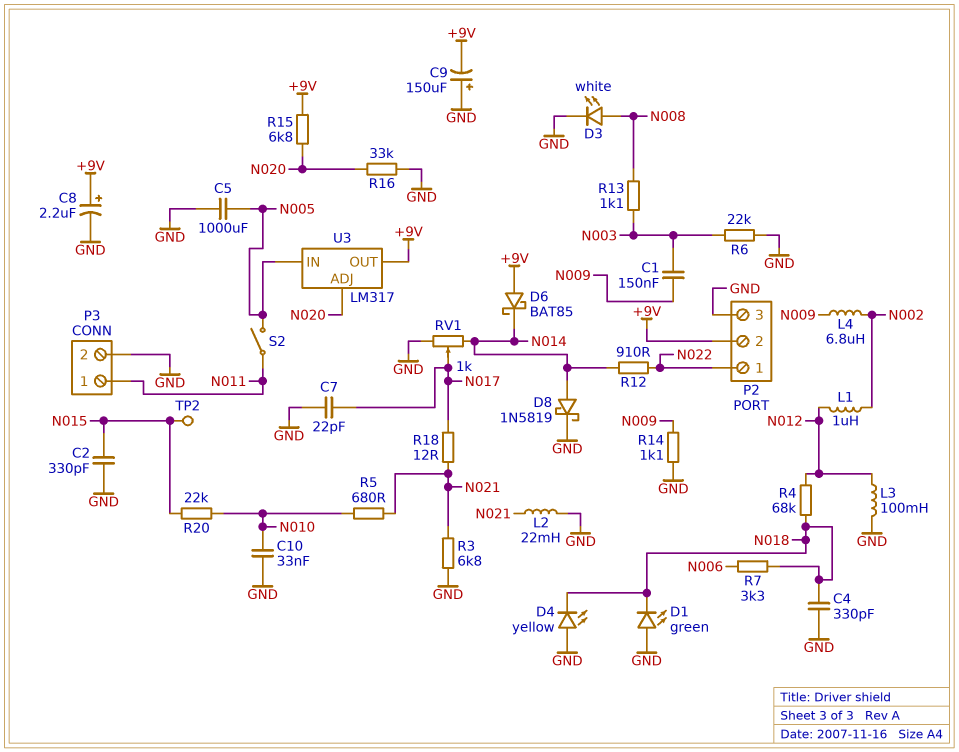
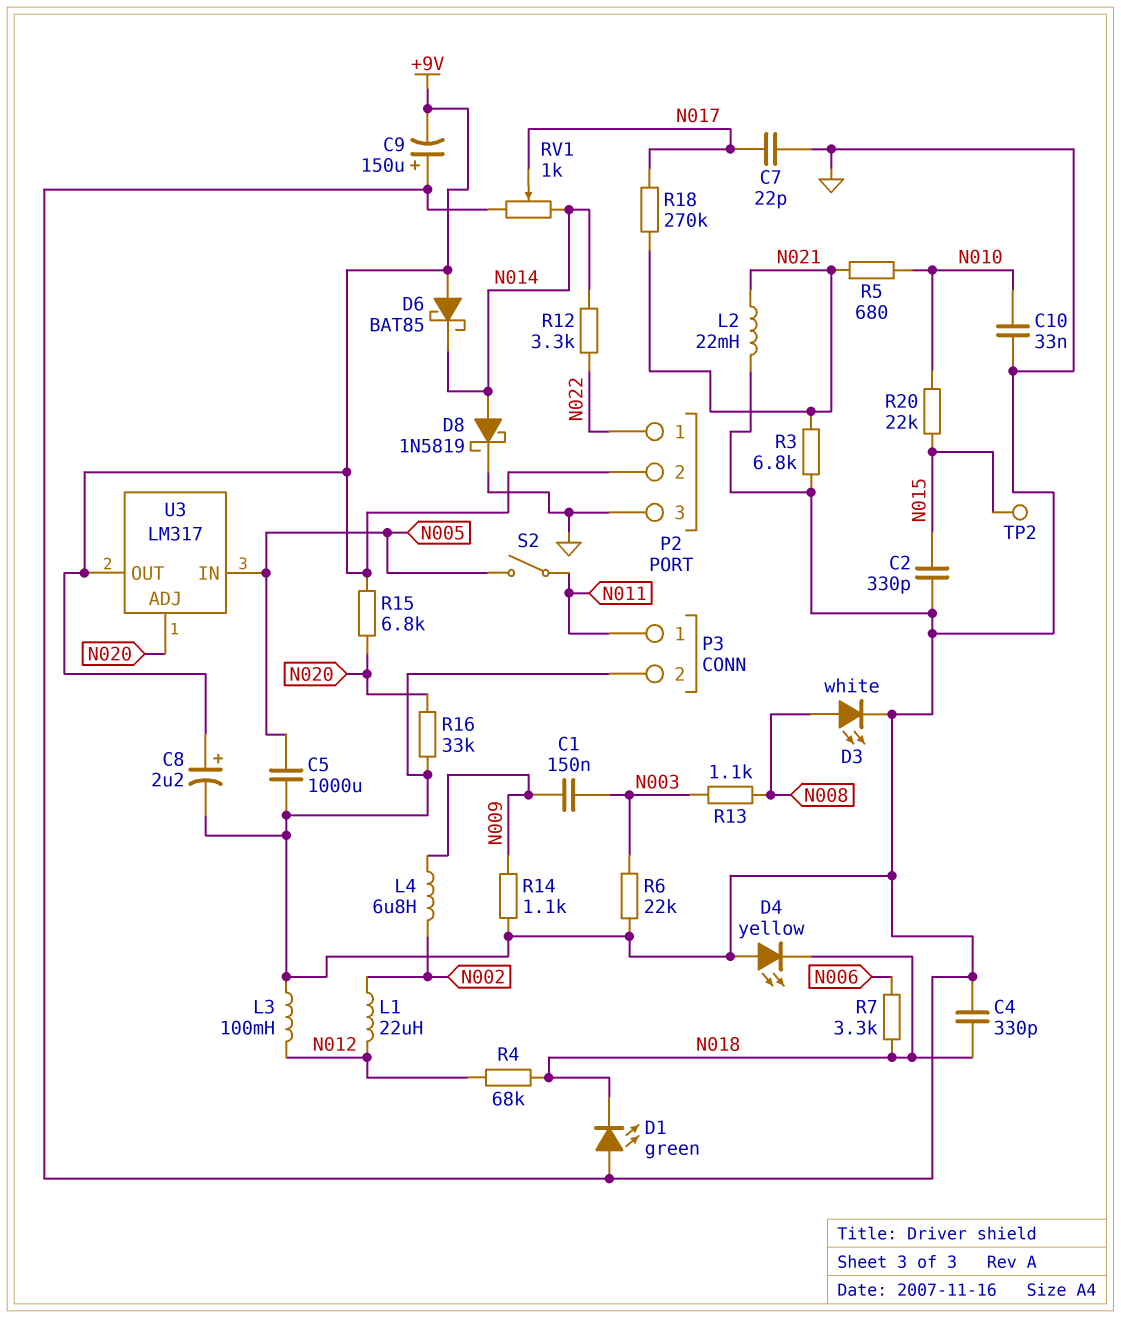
L1: 1uH (N002, N012) -> 22uH (N002, N012)
R12: 910 (N014, N022) -> 3.3k (N014, N022)
R18: 12 (N017, N021) -> 270k (N017, N021)

